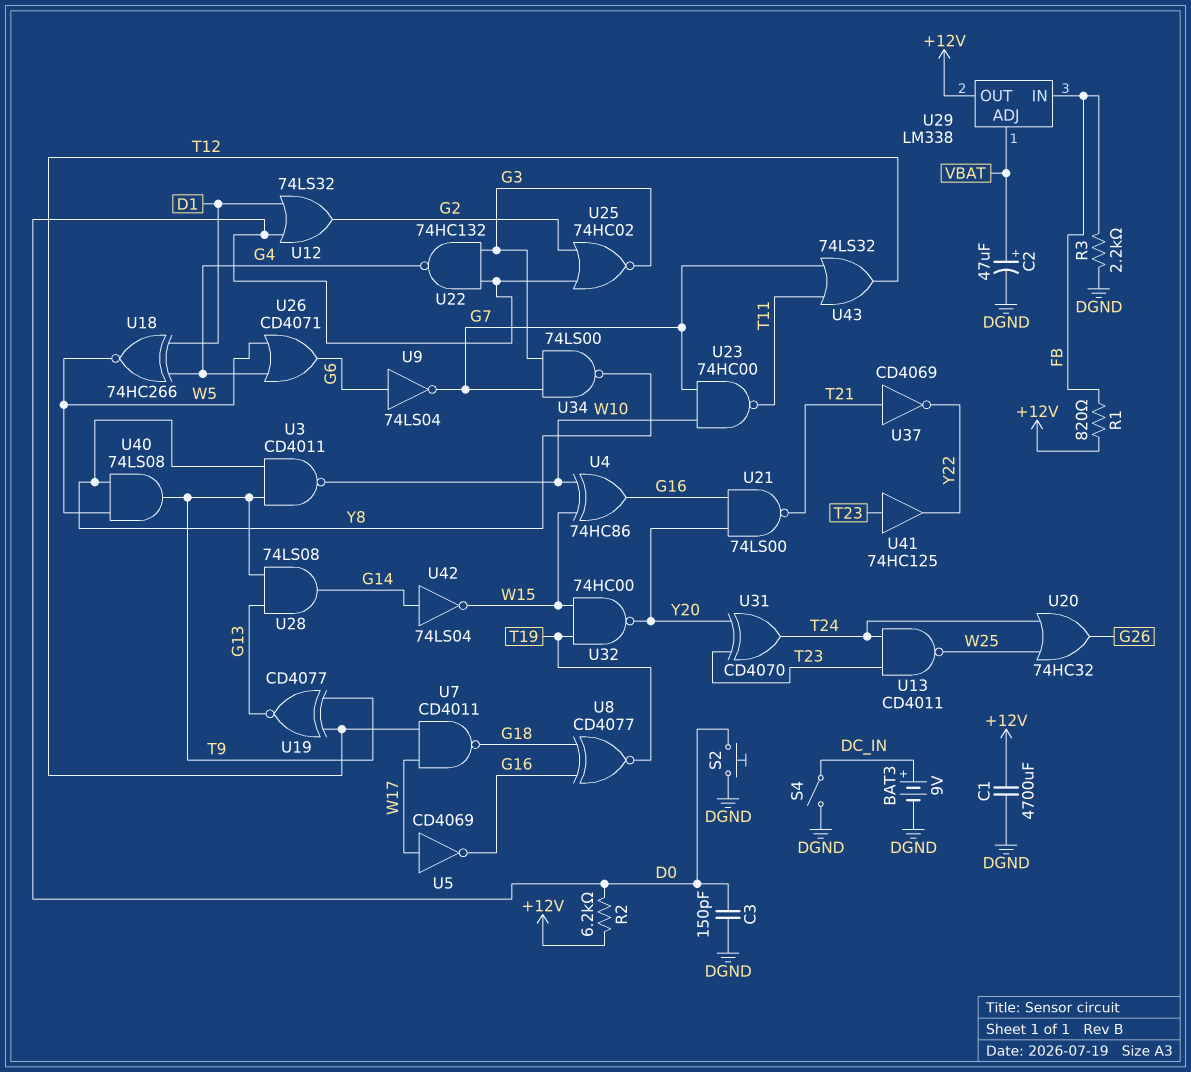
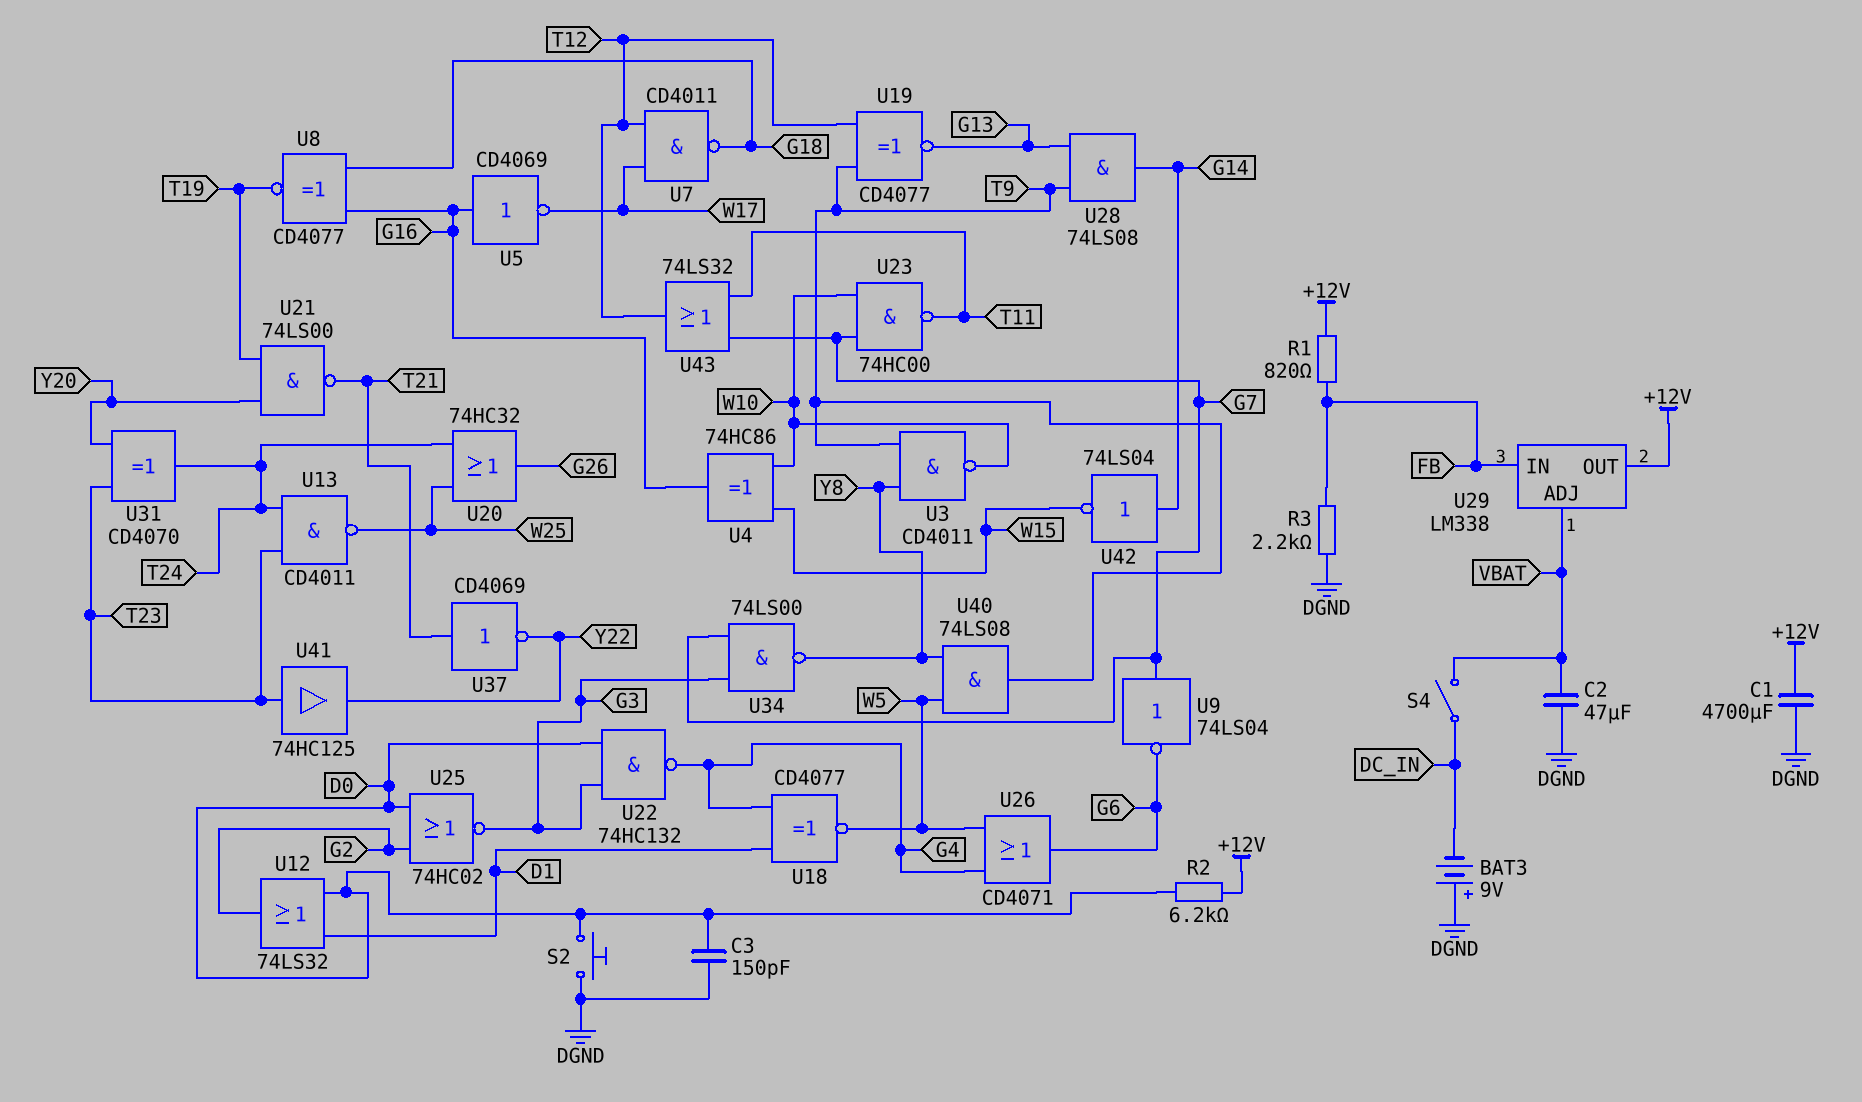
BAT3: 9V (plus DC_IN, minus DGND) -> 9V (plus DGND, minus DC_IN)
C2: 47uF (plus VBAT, minus DGND) -> 47uF (DGND, VBAT)
S4: switch (DC_IN, DGND) -> switch (DC_IN, VBAT)
U5: NOT CD4069 (in W17, out G16) -> NOT CD4069 (in G16, out W17)
U9: NOT 74LS04 (in G6, out G7) -> NOT 74LS04 (in G7, out G6)
U18: XNOR 74HC266 (in D1, in G4, out W5) -> XNOR CD4077 (in D1, in G4, out W5)
U21: NAND 74LS00 (in G16, in Y20, out T21) -> NAND 74LS00 (in T19, in Y20, out T21)
U32: NAND 74HC00 (in T19, in W15, out Y20) -> none

